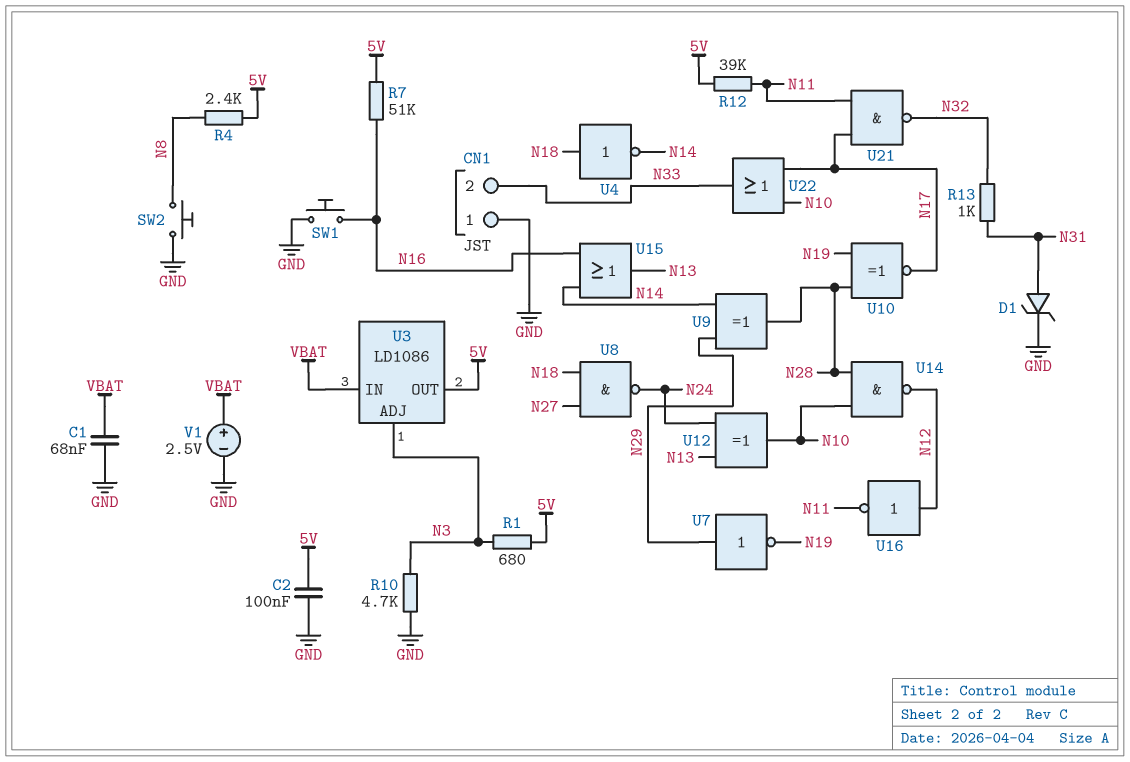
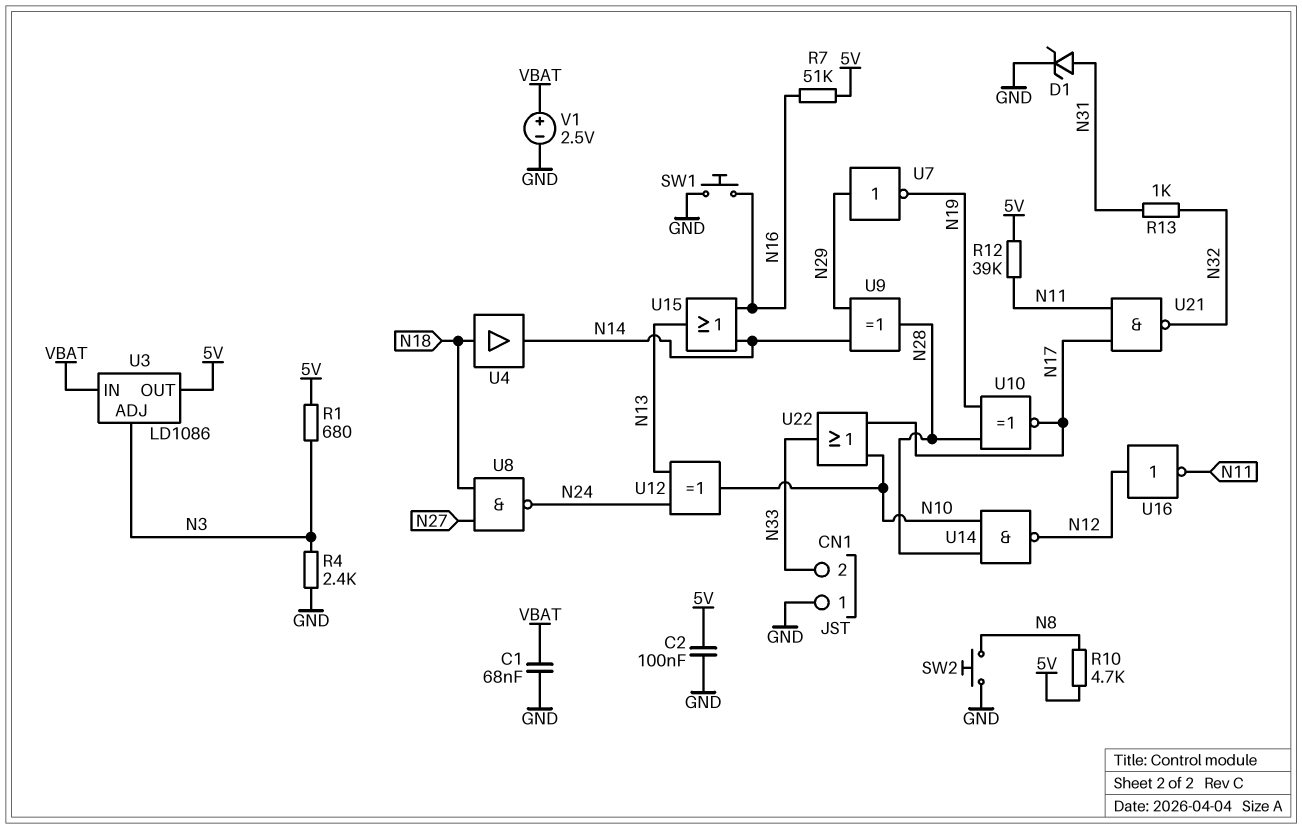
R4: 2.4k (5V, N8) -> 2.4k (GND, N3)
R10: 4.7k (GND, N3) -> 4.7k (5V, N8)
U4: NOT (in N18, out N14) -> buffer (in N18, out N14)

